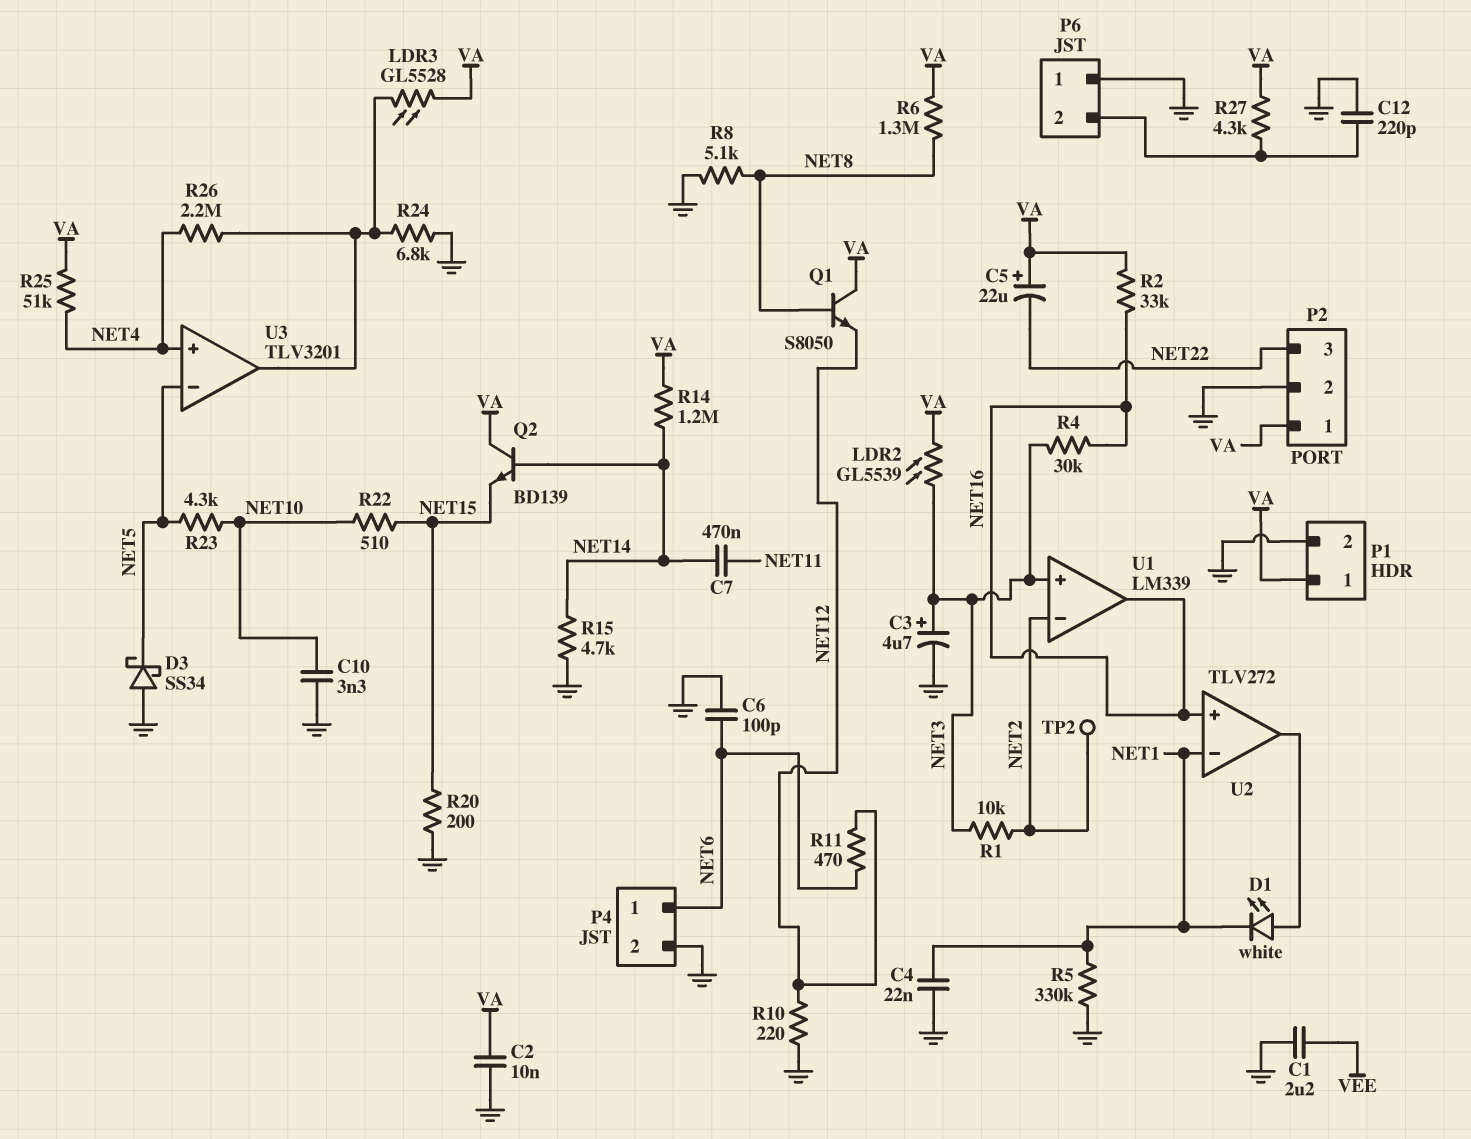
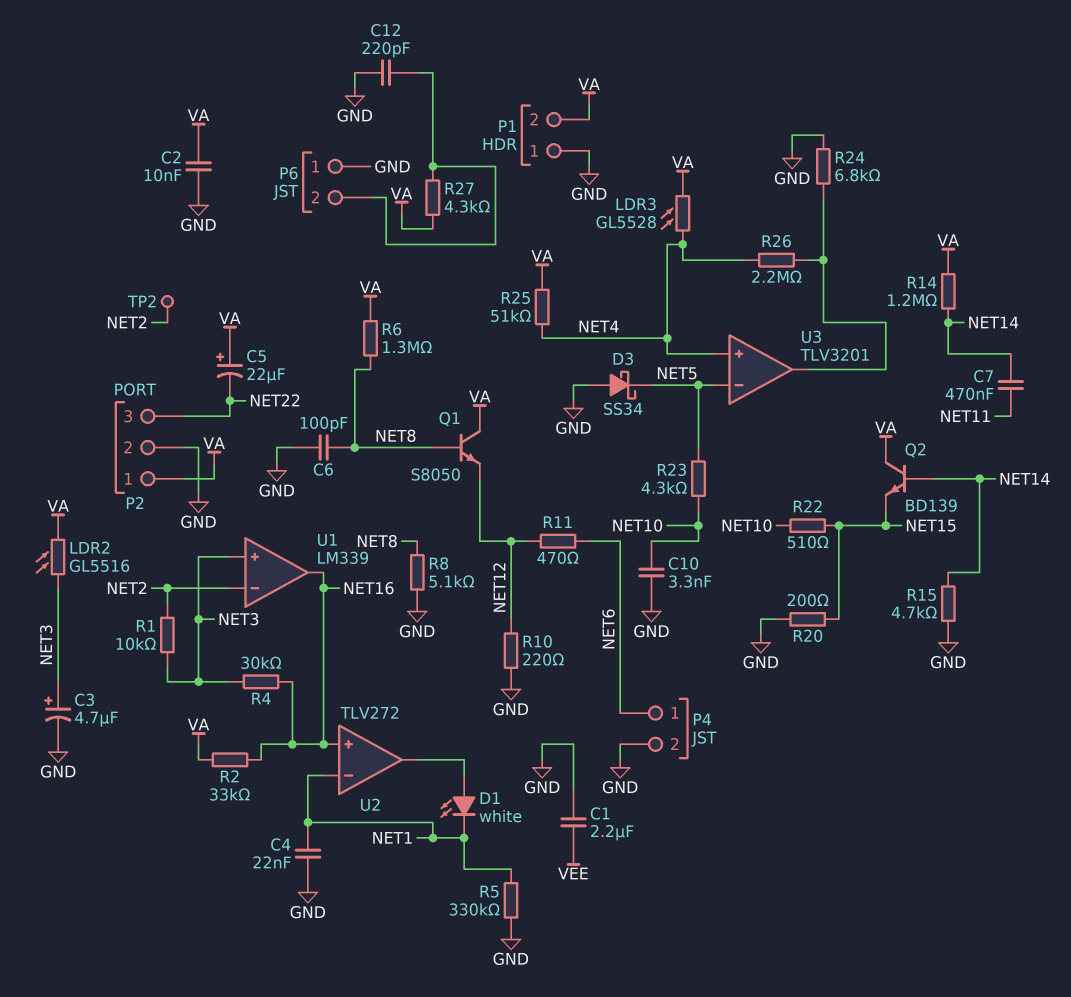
C6: 100pF (GND, NET6) -> 100pF (GND, NET8)
LDR2: GL5539 (NET3, VA) -> GL5516 (NET3, VA)
LDR3: GL5528 (U3/out, VA) -> GL5528 (NET4, VA)
P1 pin 1: VA -> GND
P1 pin 2: GND -> VA

